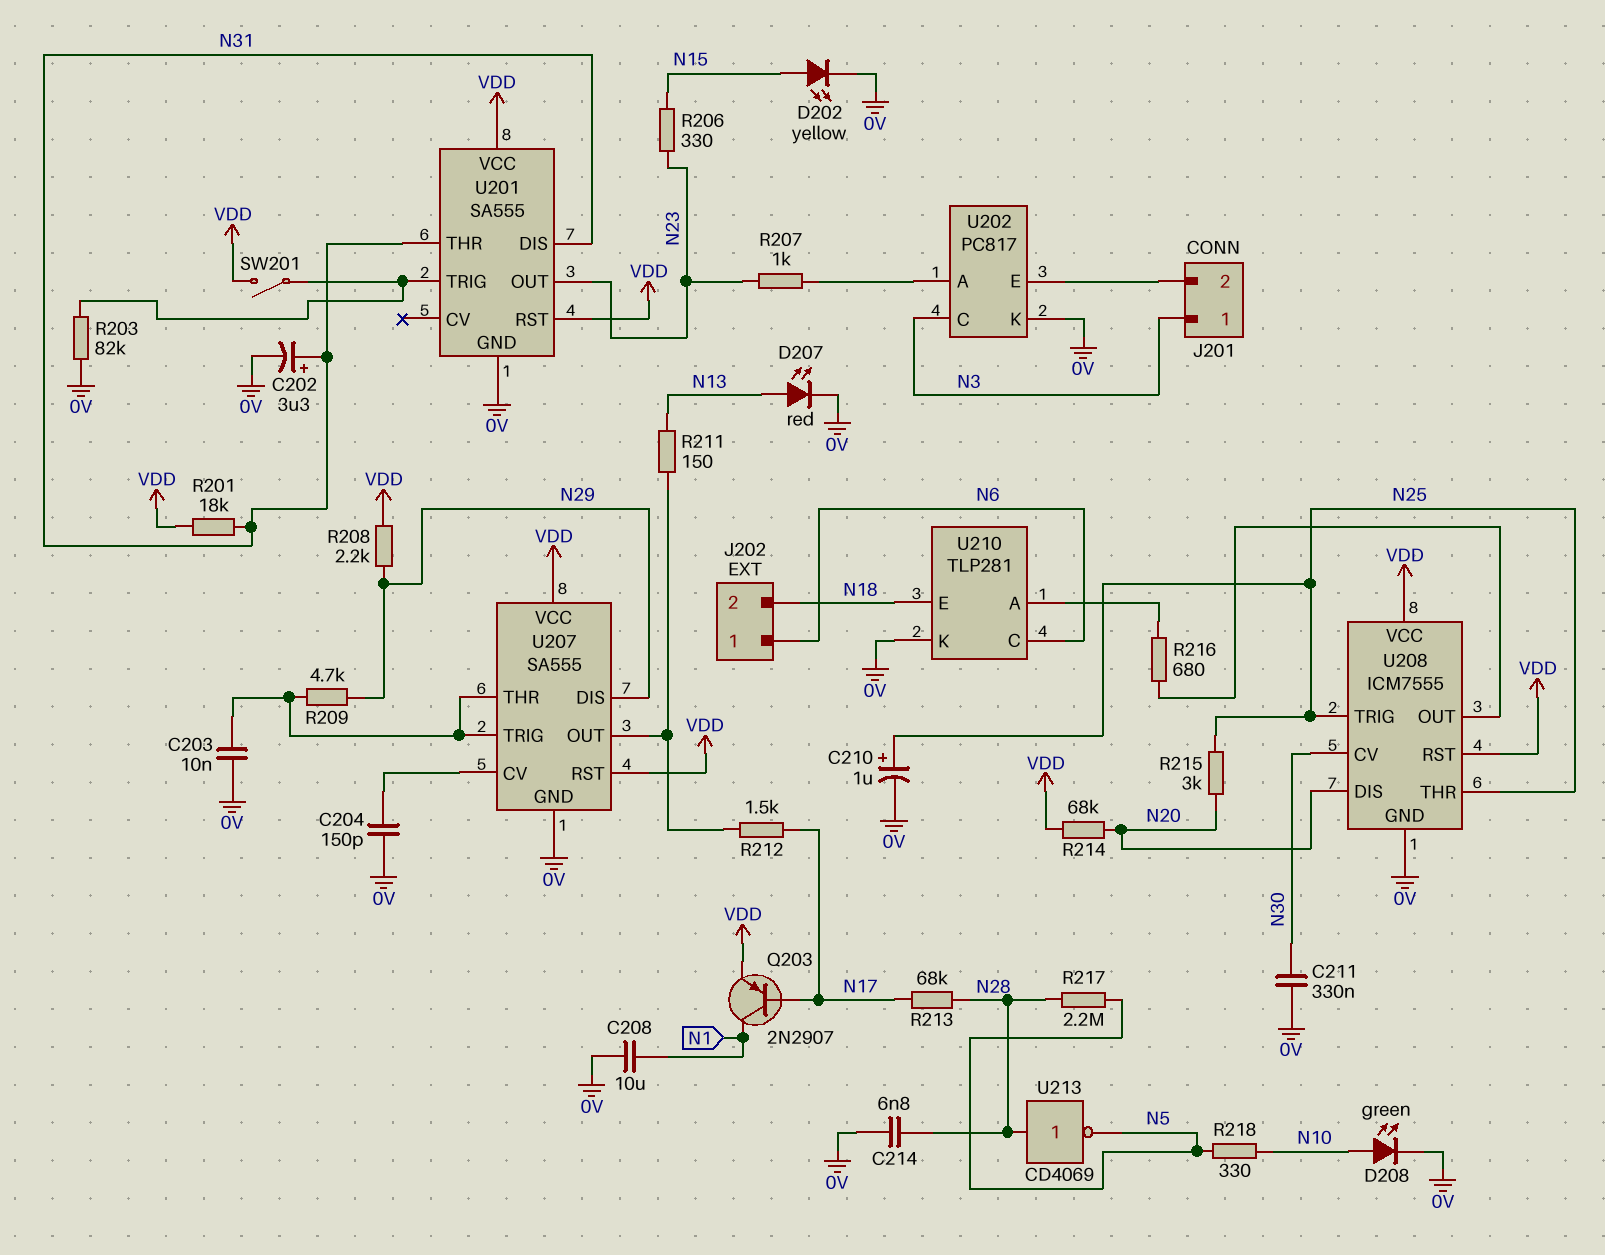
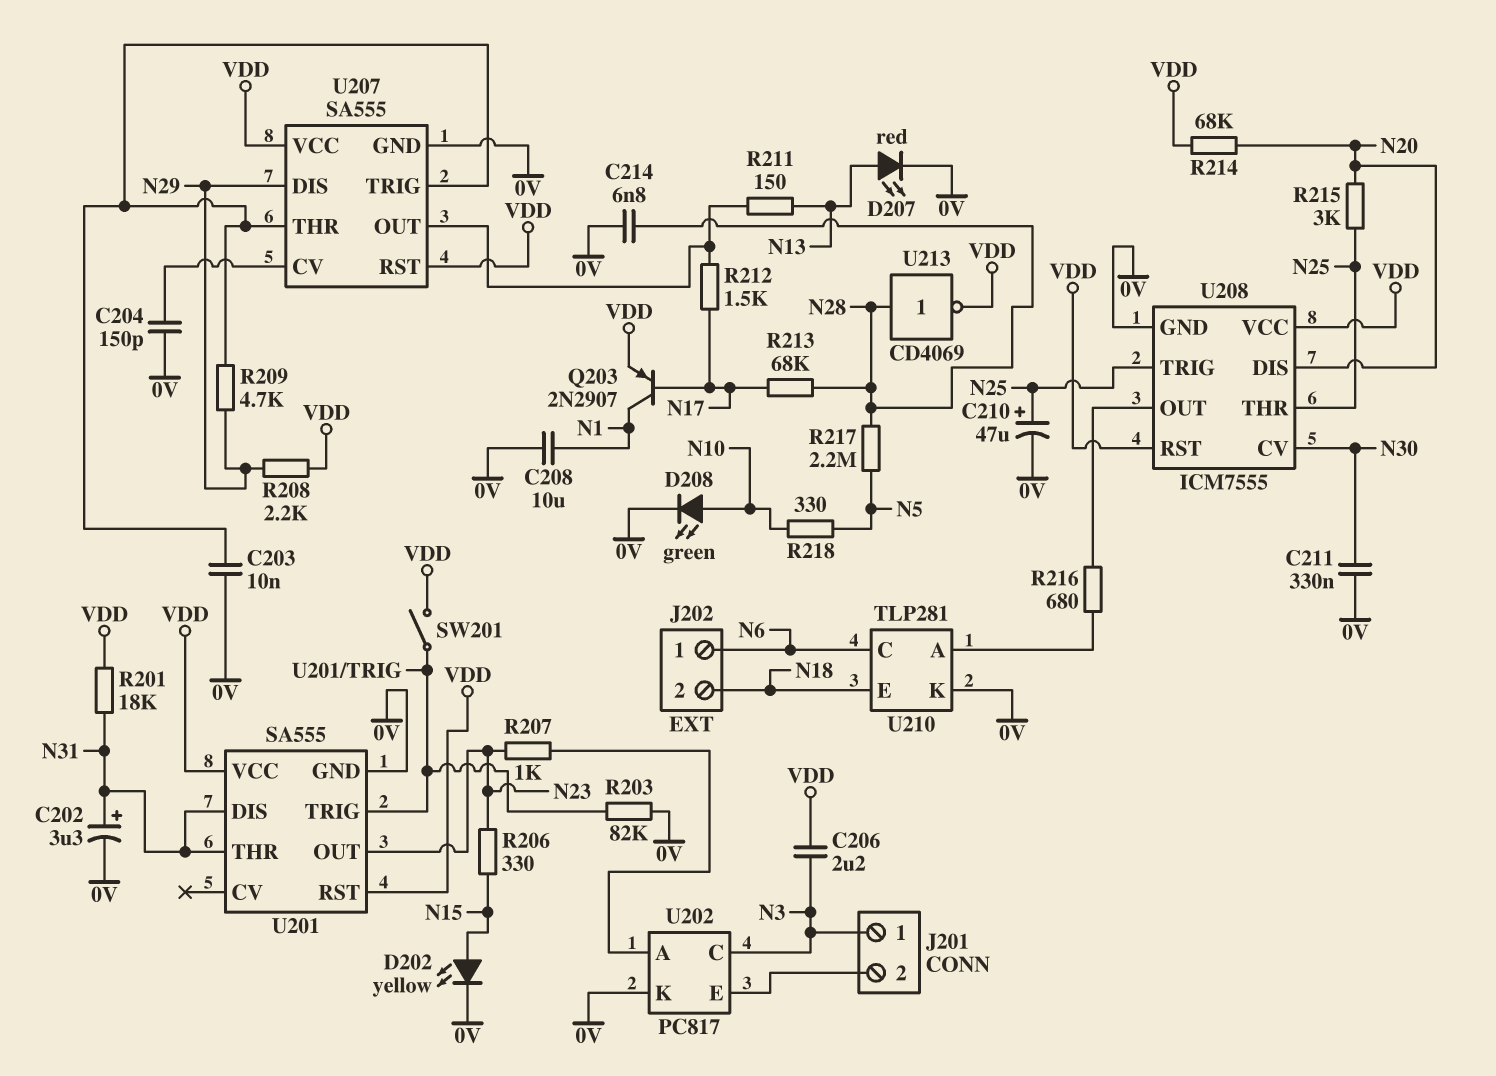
C206: none -> 2.2uF (N3, VDD)
C210: 1uF (plus N25, minus 0V) -> 47uF (plus N25, minus 0V)
U213: NOT CD4069 (in N28, out N5) -> NOT CD4069 (in N28, out VDD)

